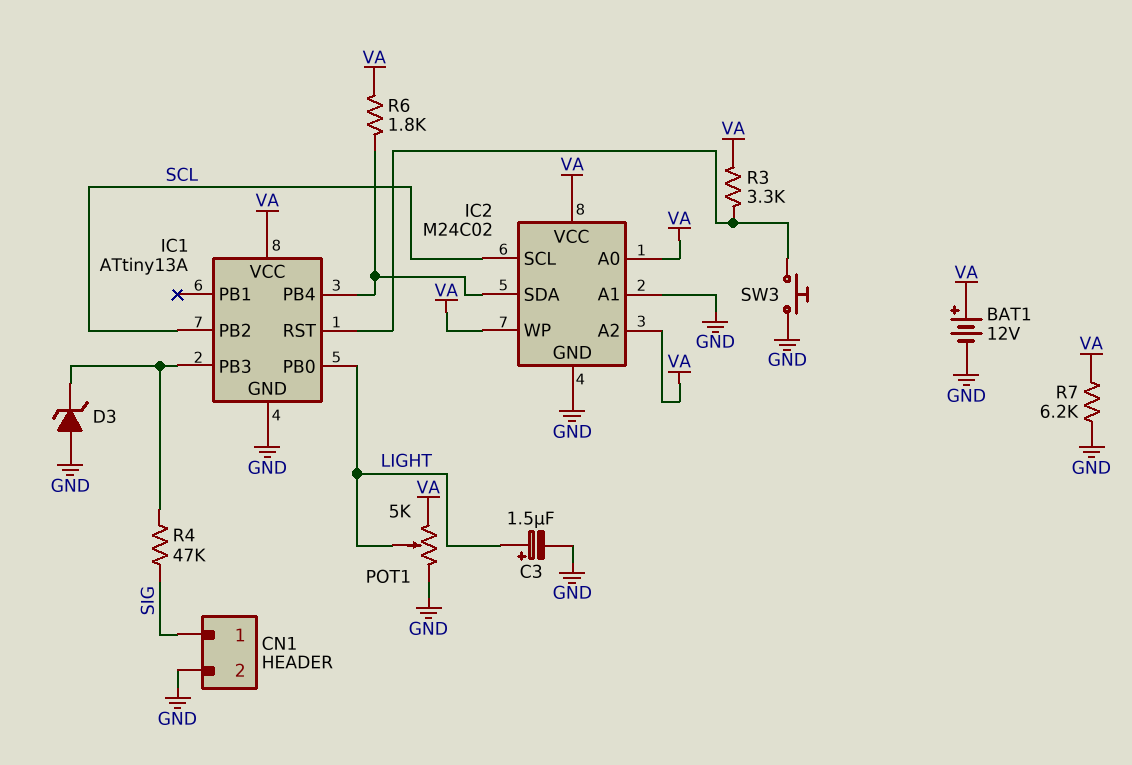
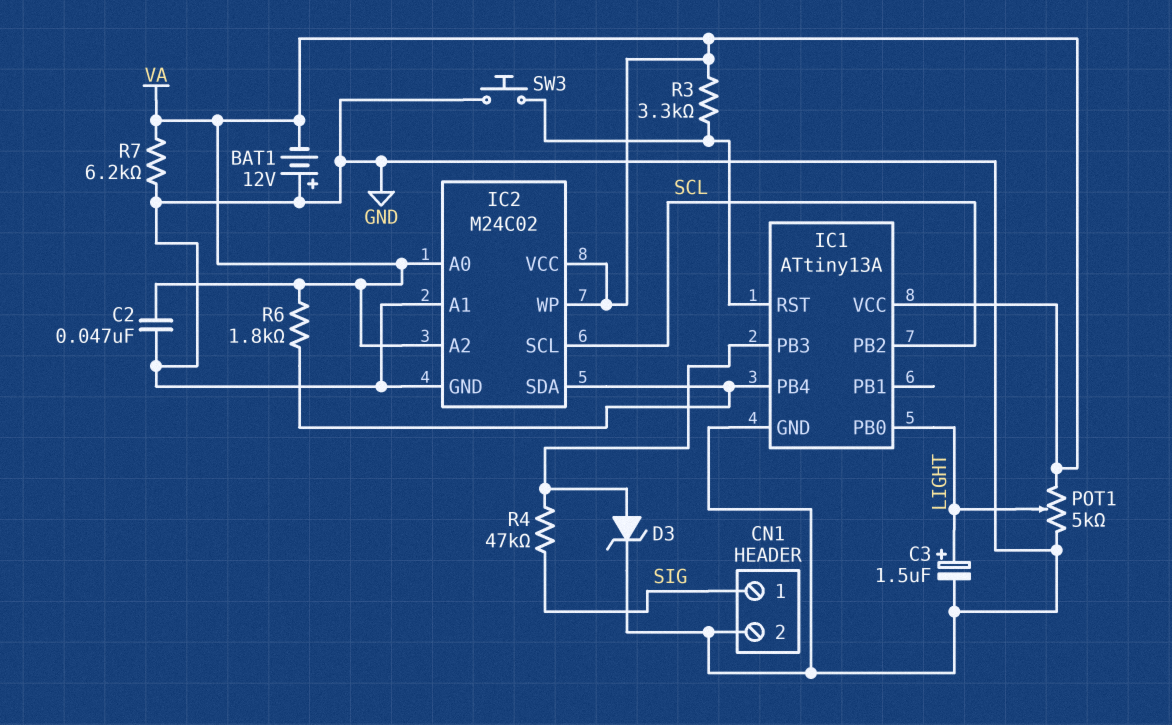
BAT1: 12V (plus VA, minus GND) -> 12V (plus GND, minus VA)
C2: none -> 47nF (GND, VA)
D3: zener (A GND, K IC1/PB3) -> zener (A IC1/PB3, K GND)

